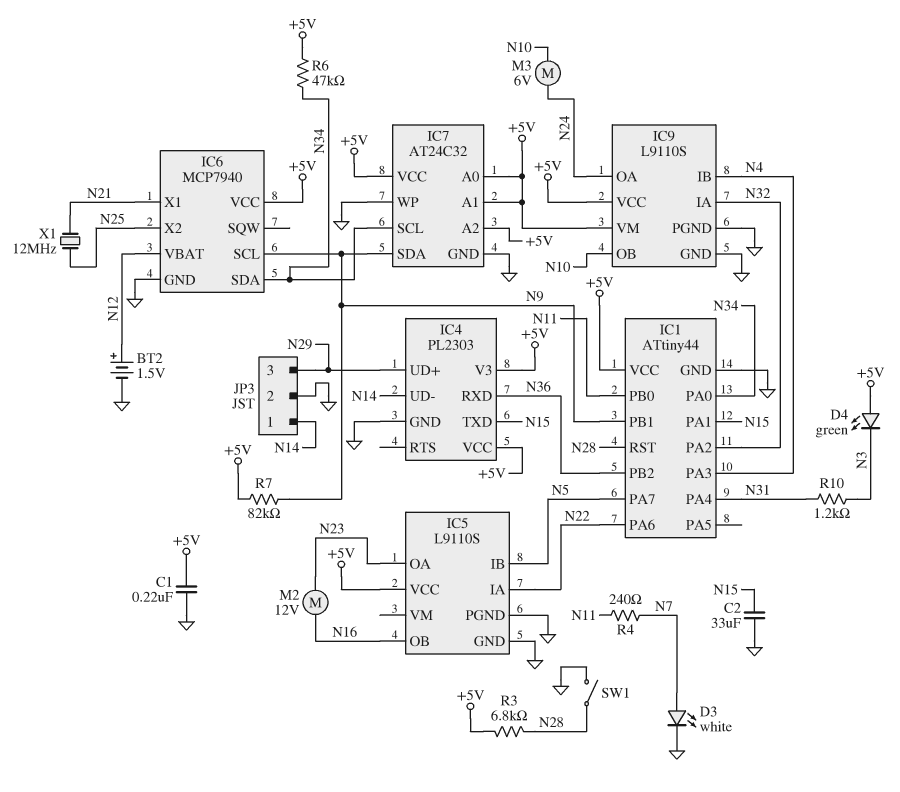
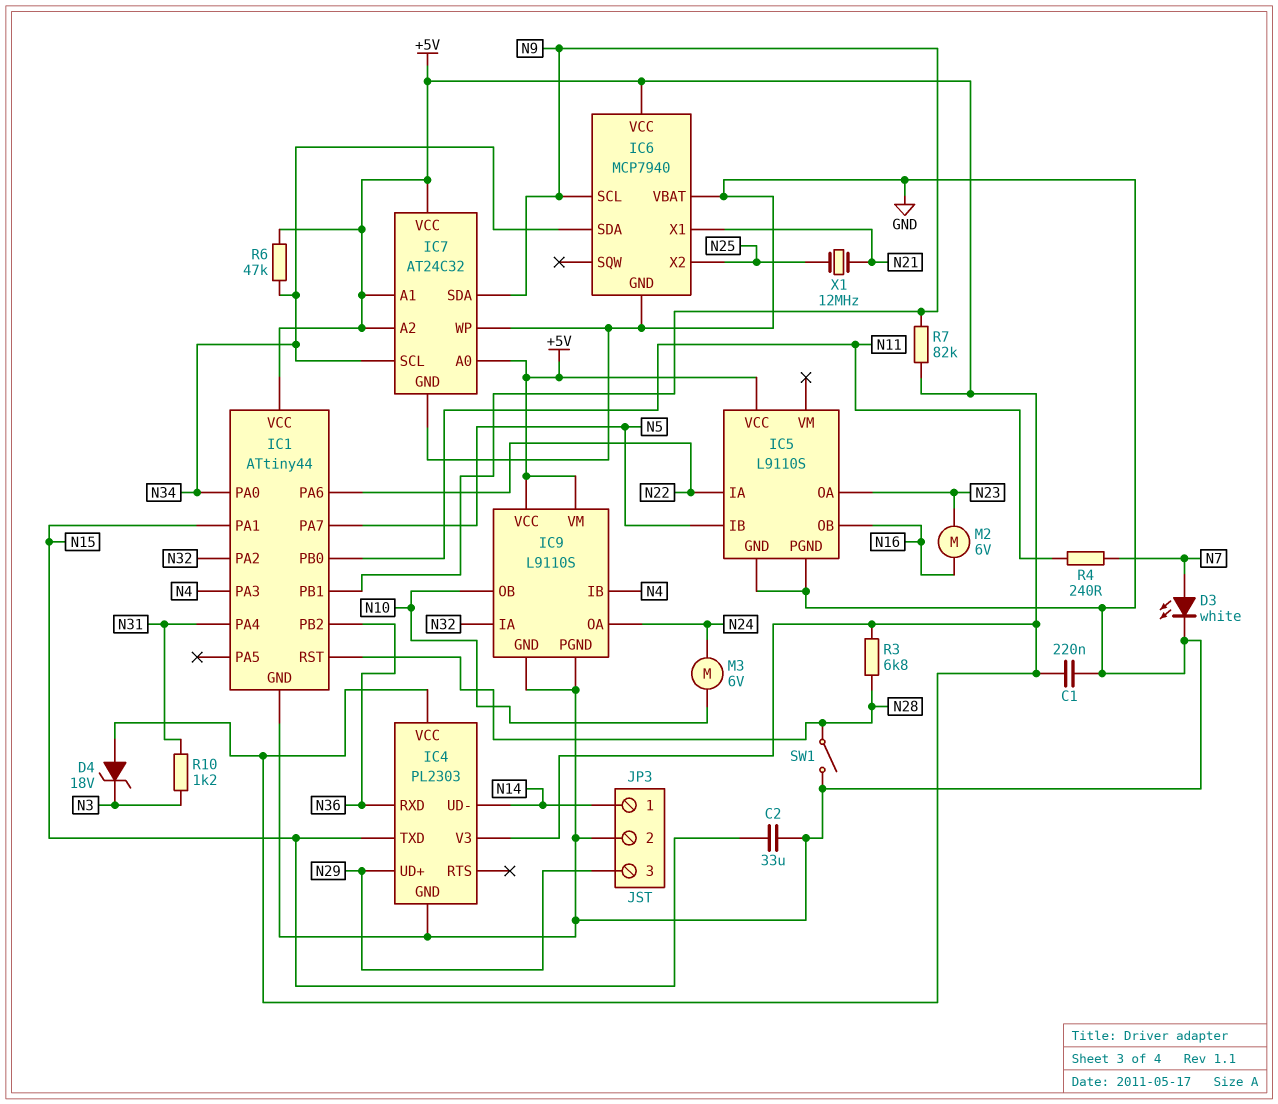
BT2: 1.5V (plus N12, minus GND) -> none
D4: LED green (A +5V, K N3) -> zener 18V (A +5V, K N3)
IC6 pin VBAT: N12 -> GND
M2: motor 12V (N16, N23) -> motor 6V (N16, N23)

